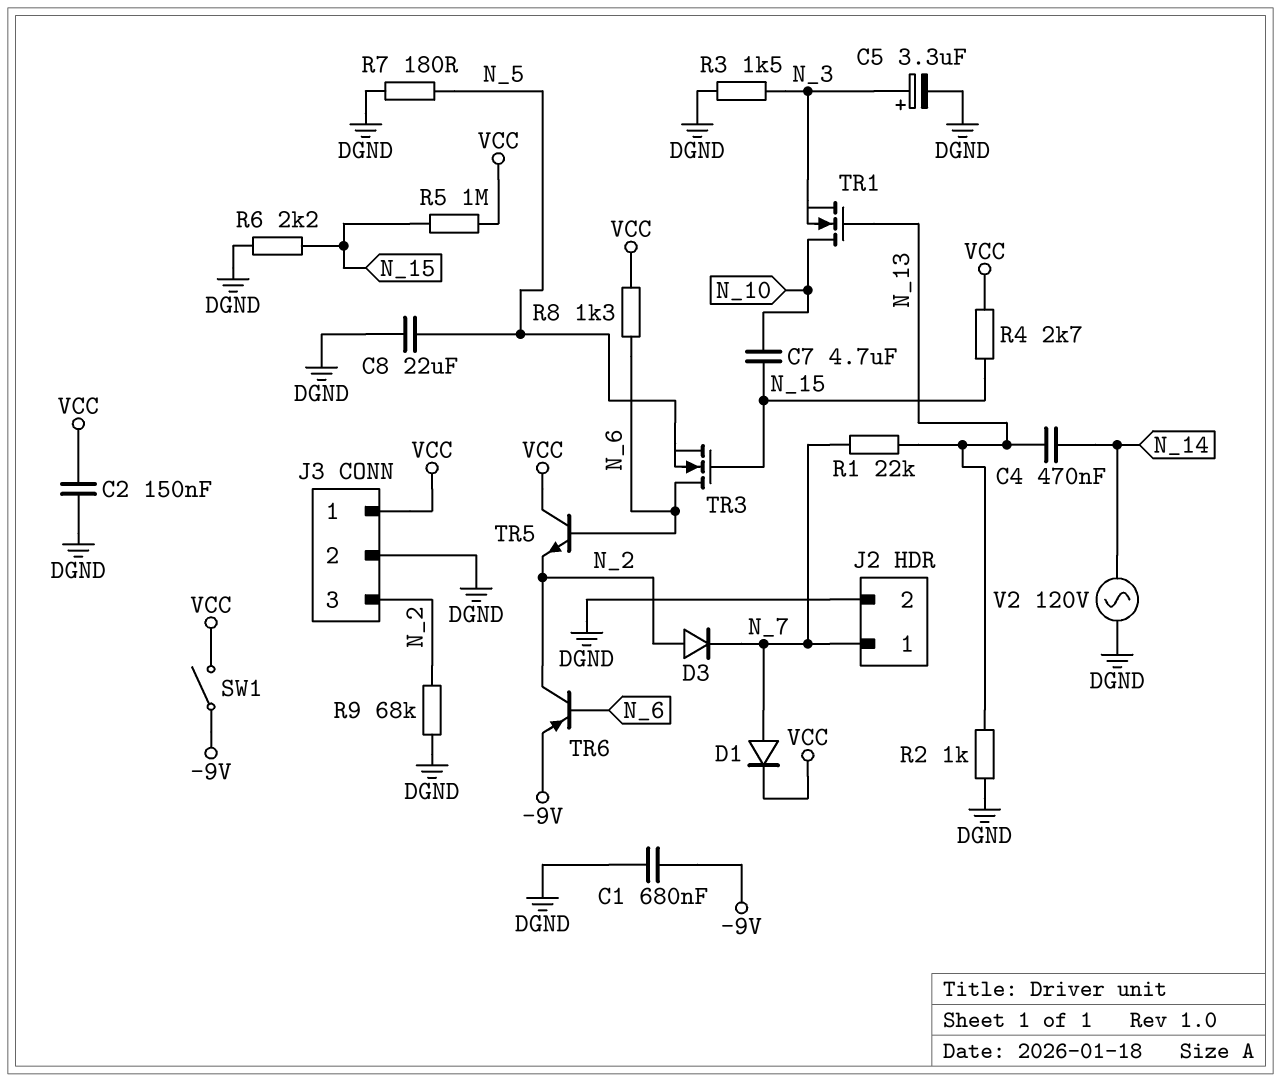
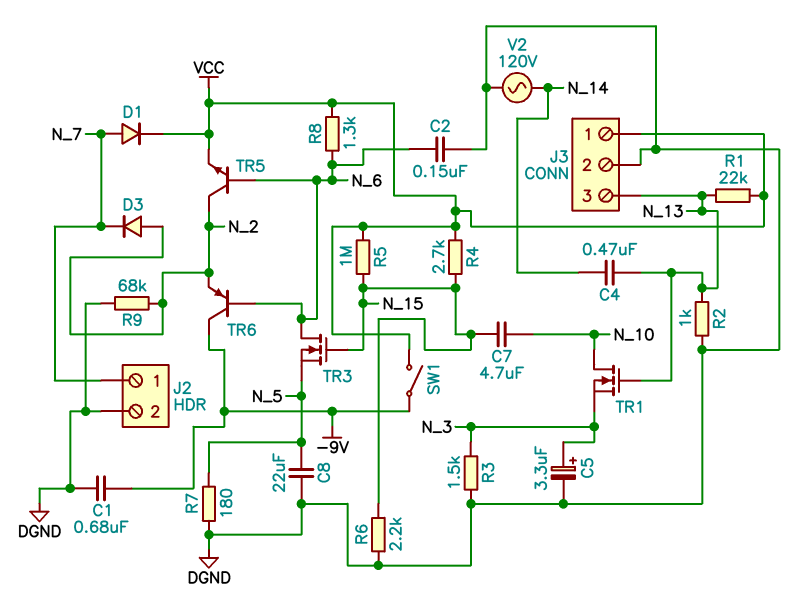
C2: 150nF (DGND, VCC) -> 150nF (DGND, N_6)
J3 pin 3: N_2 -> N_13
R1: 22k (N_7, N_13) -> 22k (N_13, VCC)
TR5: NPN (B N_6, C VCC, E N_2) -> NPN (B N_6, C N_2, E VCC)
TR6: PNP (B N_6, C N_2, E -9V) -> PNP (B N_6, C -9V, E N_2)

